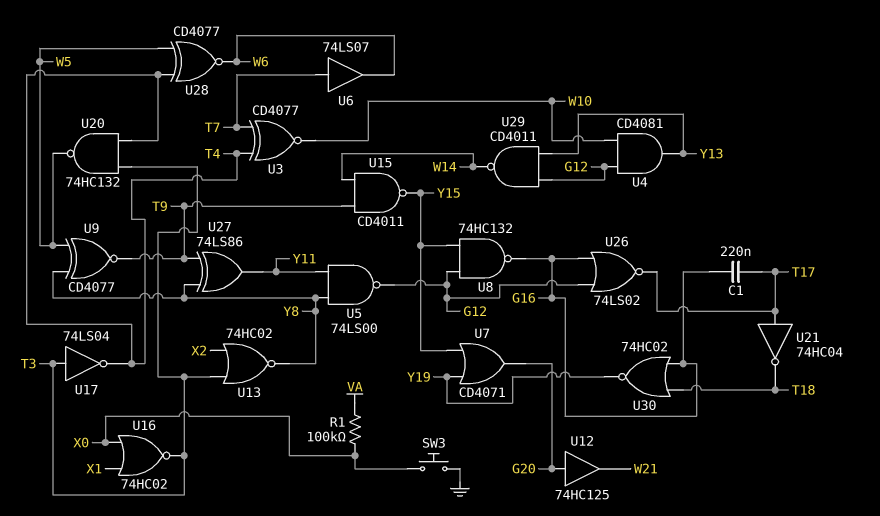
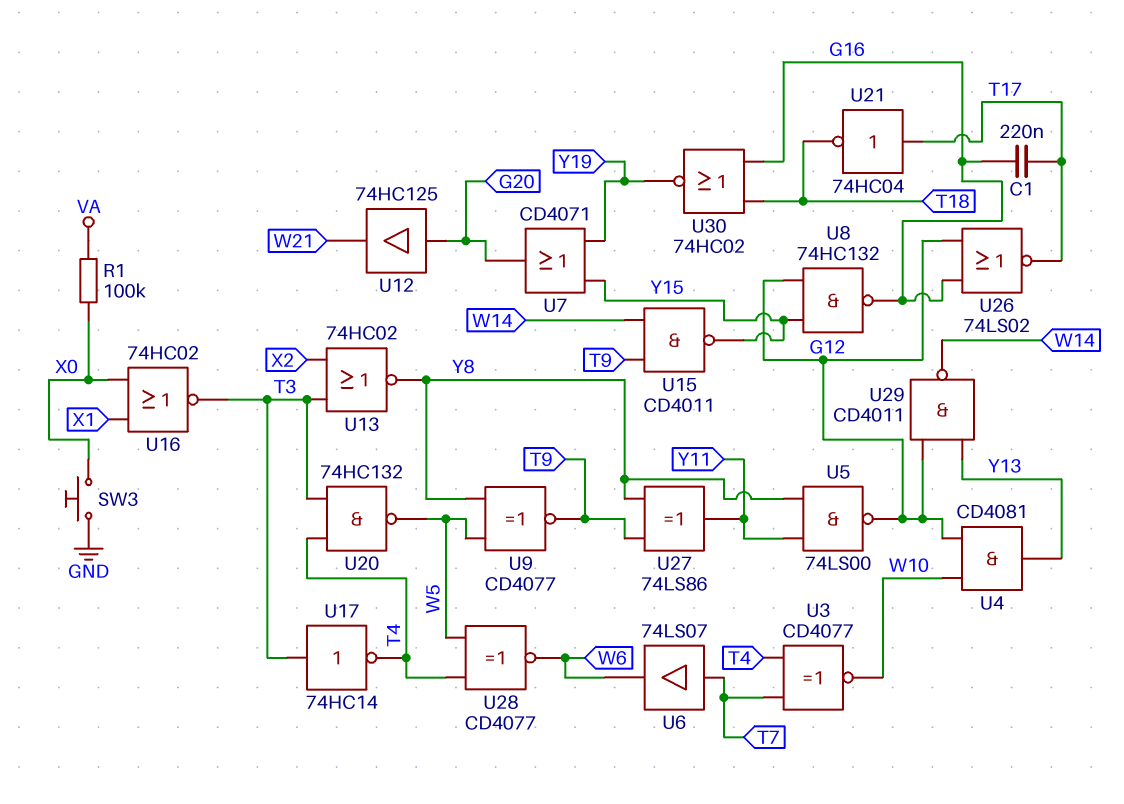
U17: NOT 74LS04 (in T3, out T4) -> NOT 74HC14 (in T3, out T4)

